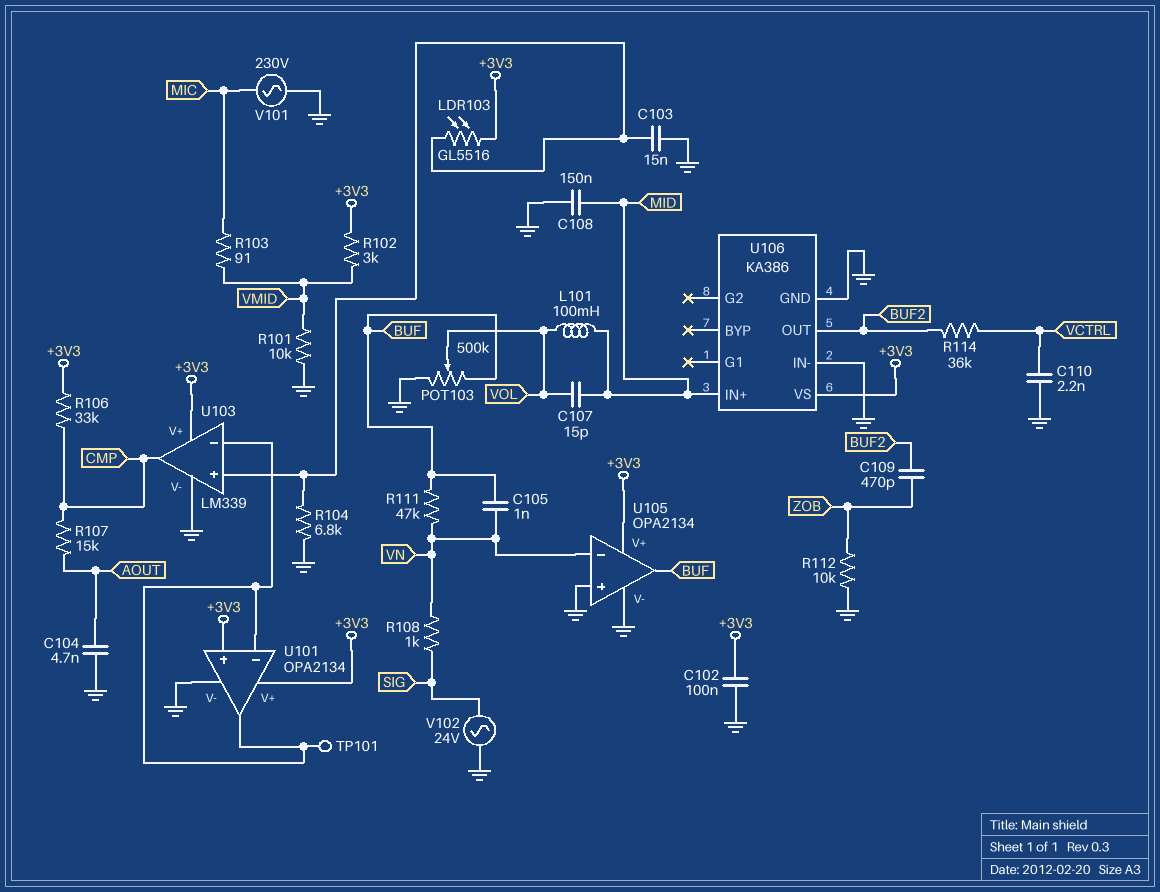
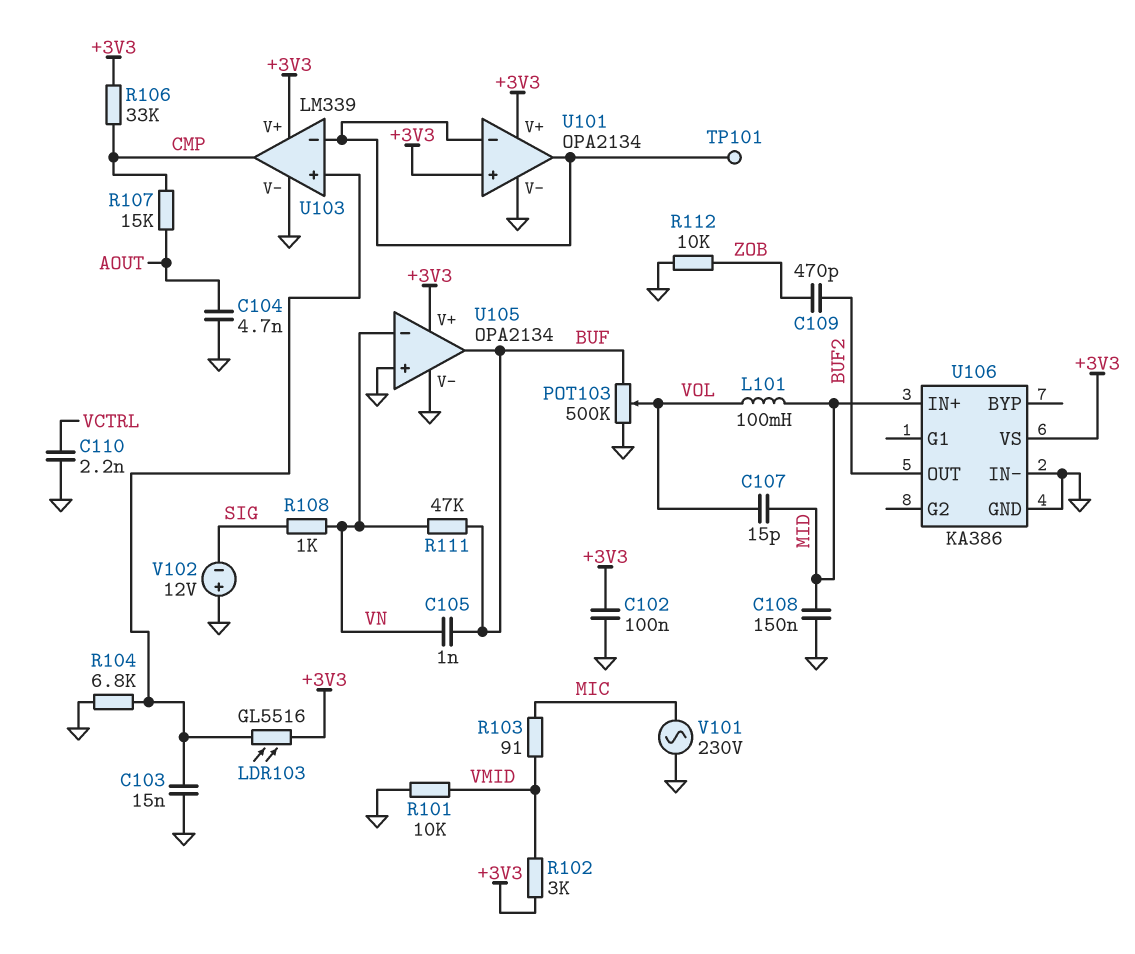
R114: 36k (BUF2, VCTRL) -> none
V102: AC 24V (GND, SIG) -> 12V (plus GND, minus SIG)

